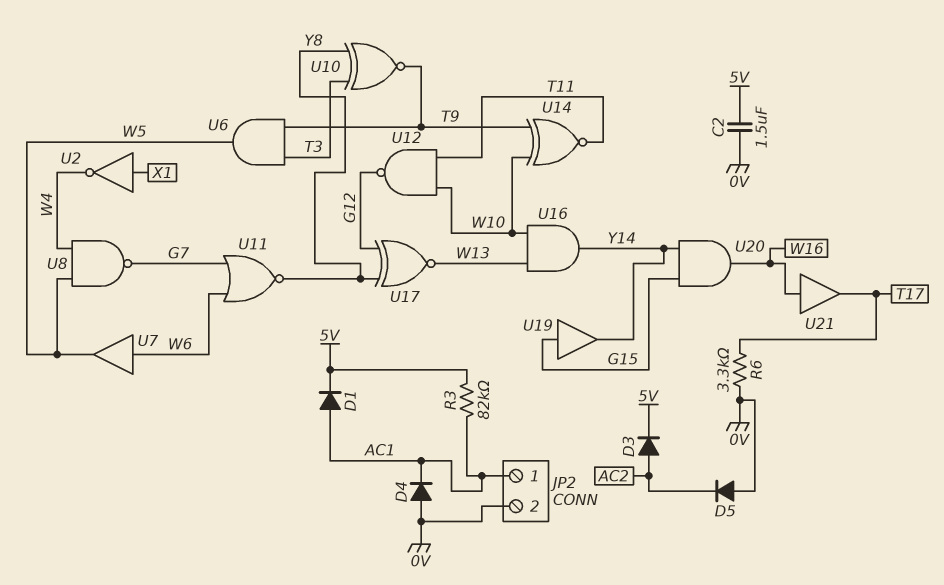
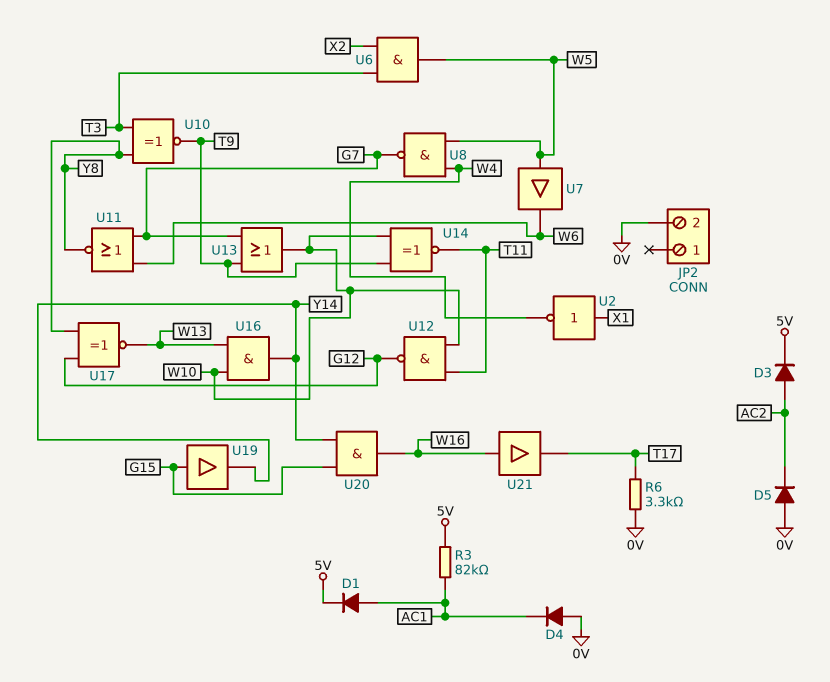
C2: 1.5uF (0V, 5V) -> none
JP2 pin 1: AC1 -> none
U6: AND (in T3, in T9, out W5) -> AND (in T3, in X2, out W5)
U7: buffer (in W6, out W5) -> buffer (in W5, out W6)
U13: none -> OR (in G7, in T9, out W10)

